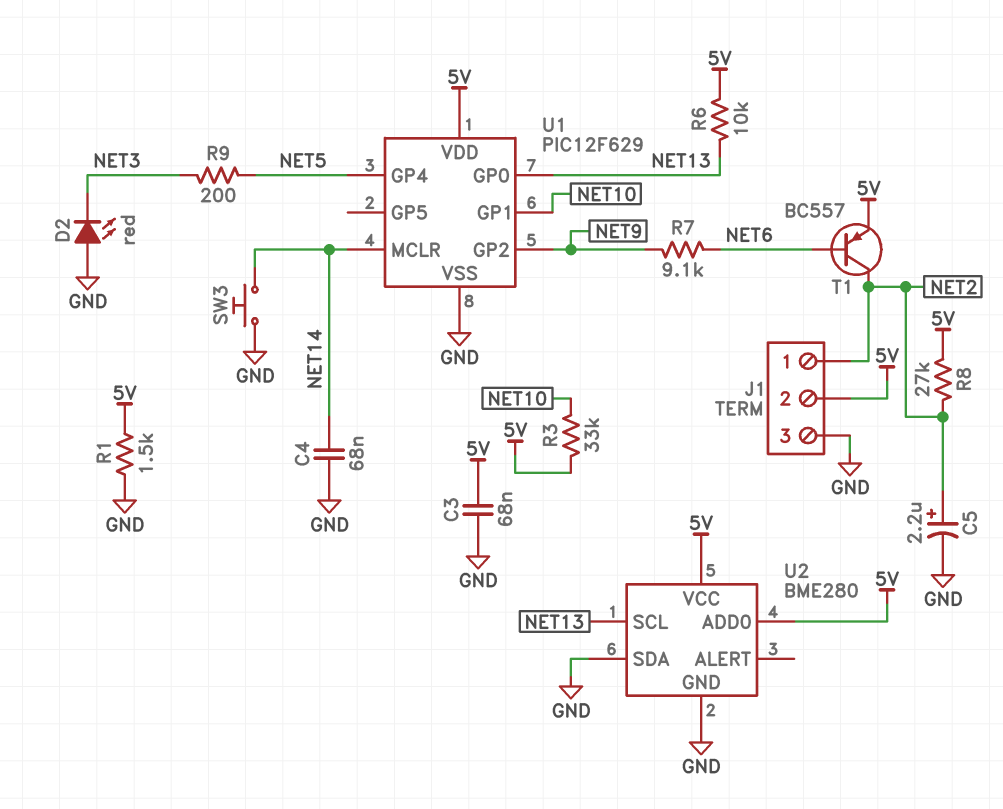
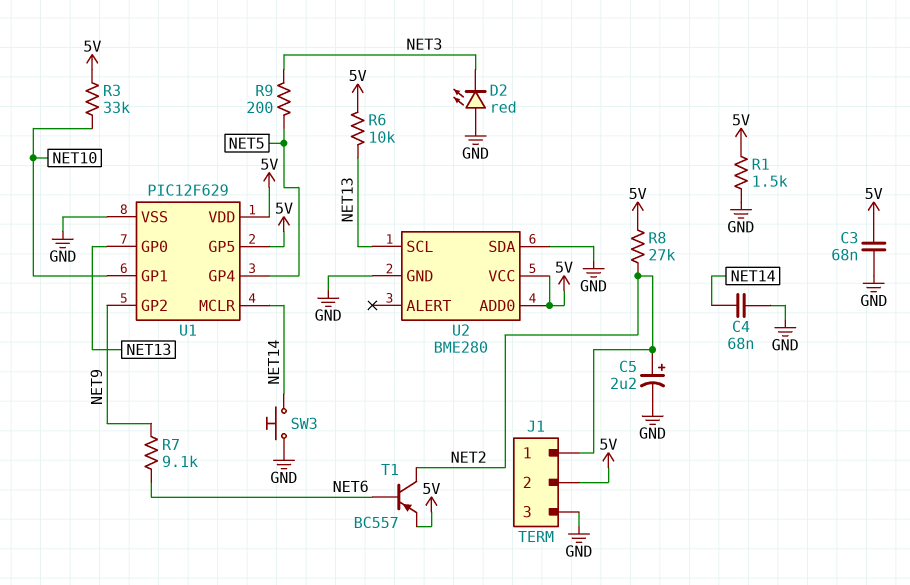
U1 pin GP5: none -> 5V

